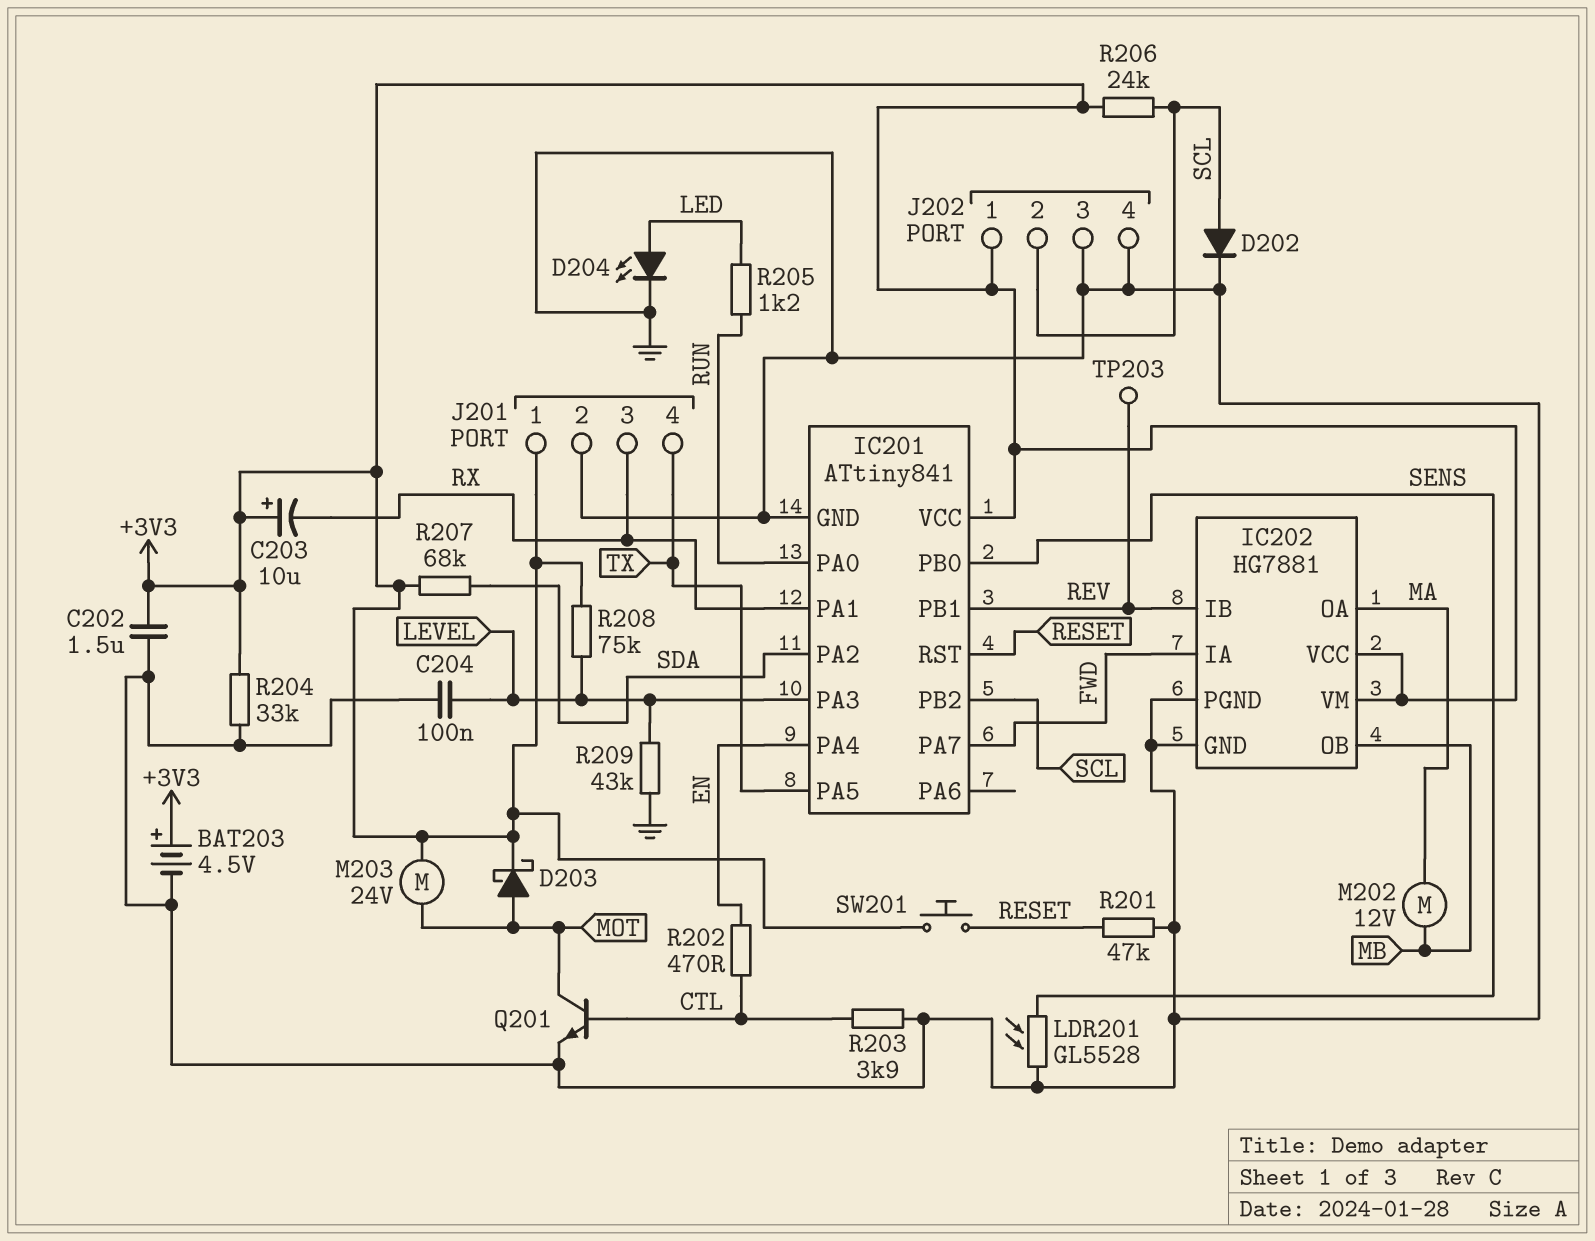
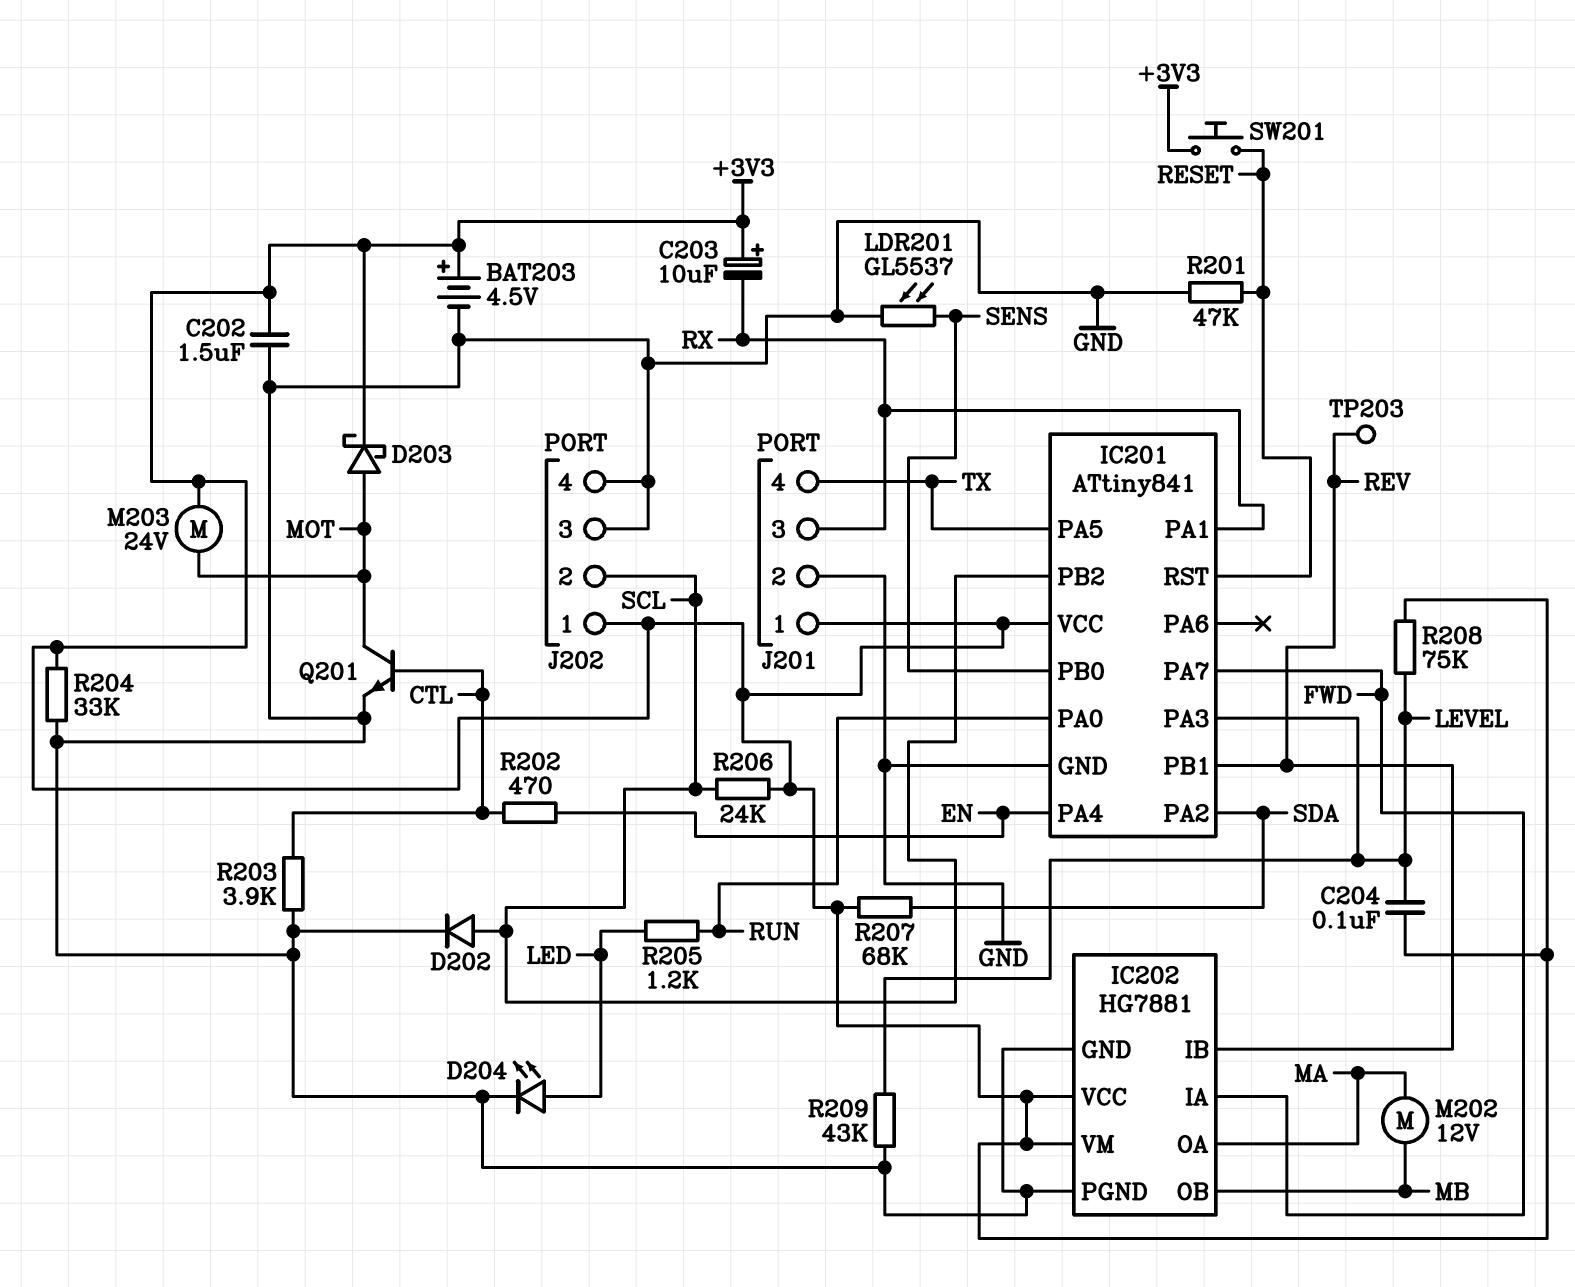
C204: 100nF (GND, LEVEL) -> 100nF (+3V3, LEVEL)
LDR201: GL5528 (GND, SENS) -> GL5537 (GND, SENS)

